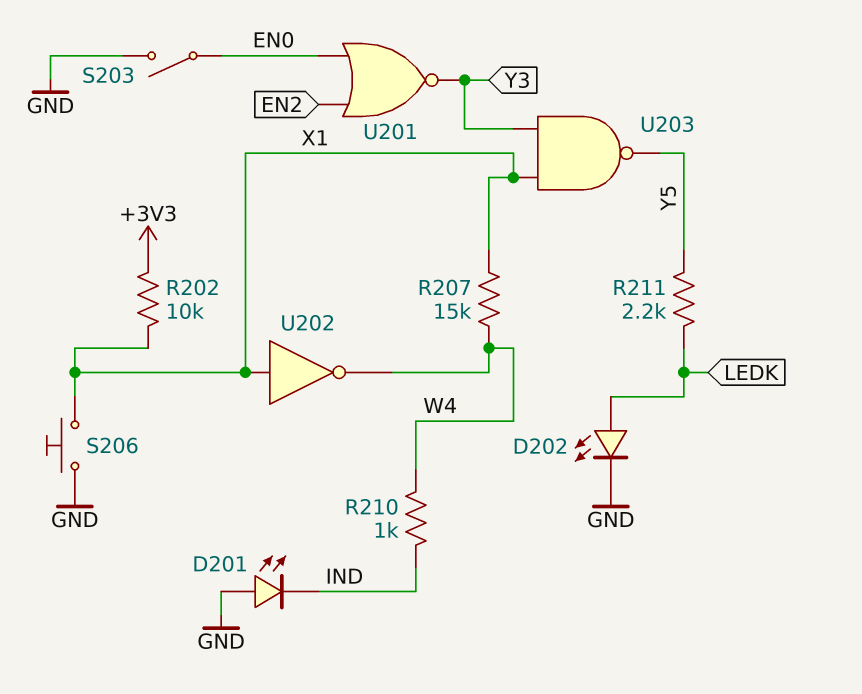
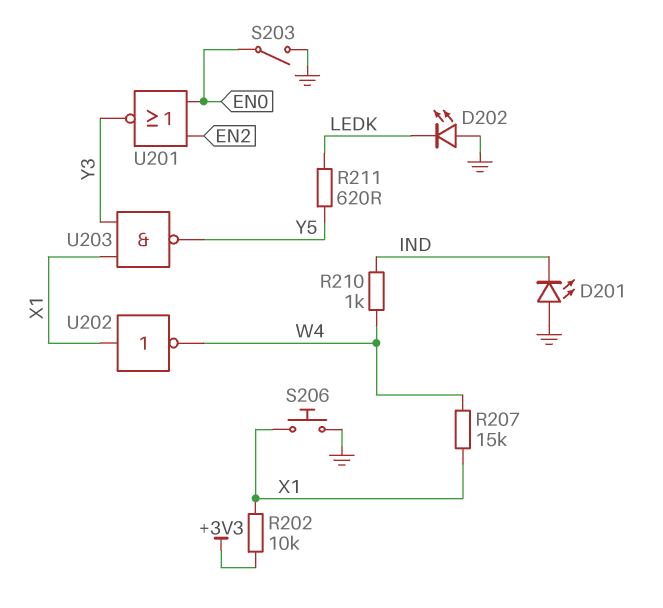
D202: LED (A LEDK, K GND) -> LED (A GND, K LEDK)
R211: 2.2k (LEDK, Y5) -> 620 (LEDK, Y5)

